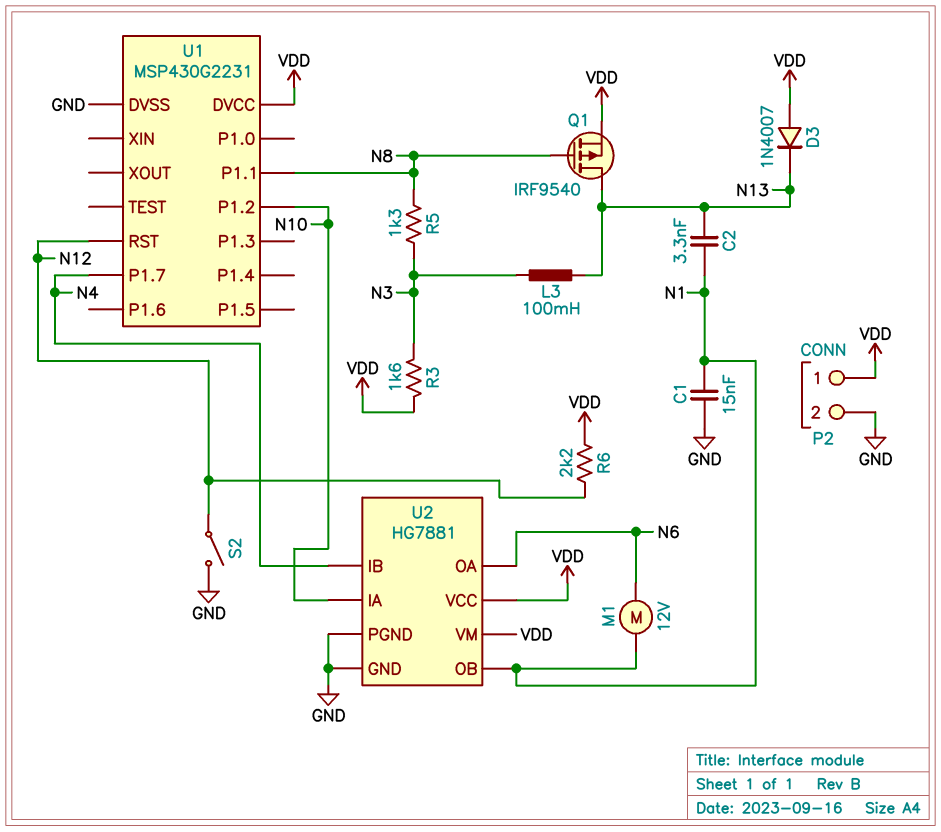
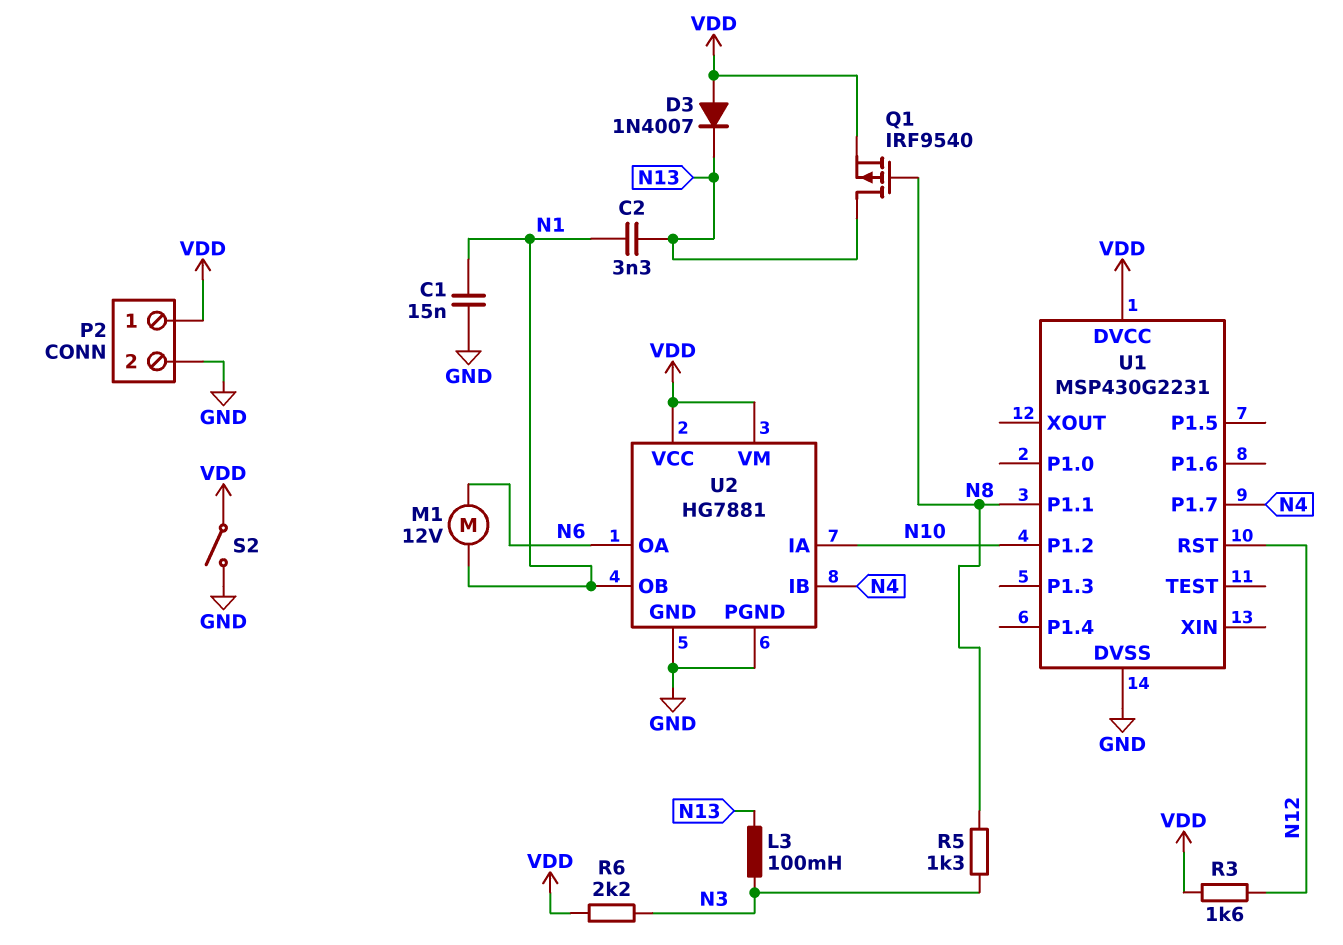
R3: 1.6k (N3, VDD) -> 1.6k (N12, VDD)
R6: 2.2k (N12, VDD) -> 2.2k (N3, VDD)
S2: switch (GND, N12) -> switch (GND, VDD)

